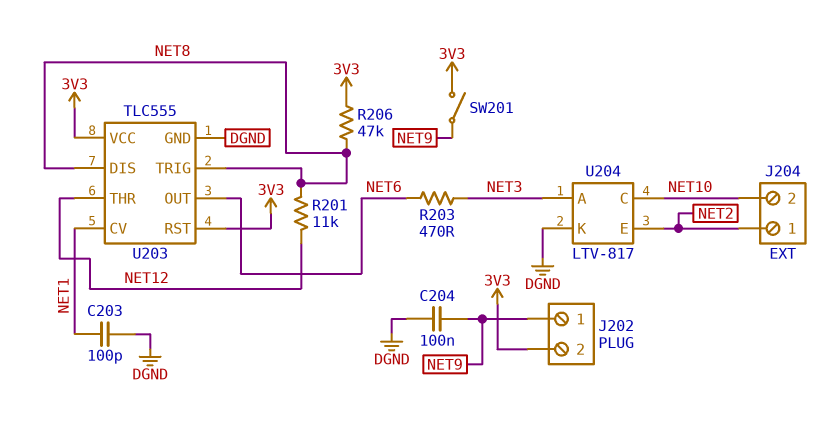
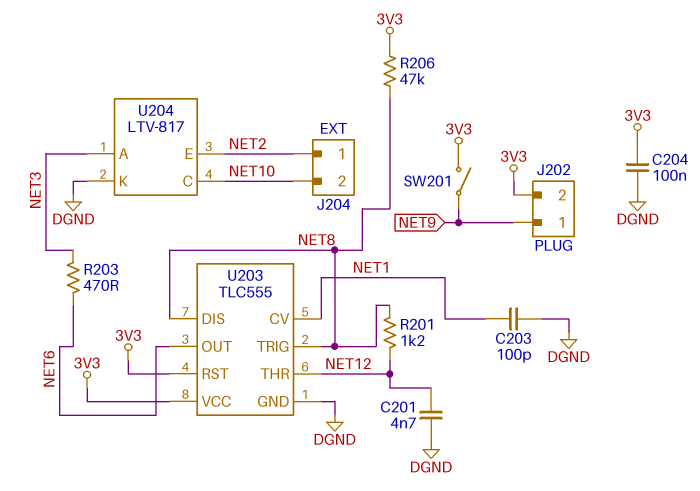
C201: none -> 4.7nF (DGND, NET12)
C204: 100nF (DGND, NET9) -> 100nF (3V3, DGND)
R201: 11k (NET8, NET12) -> 1.2k (NET8, NET12)

